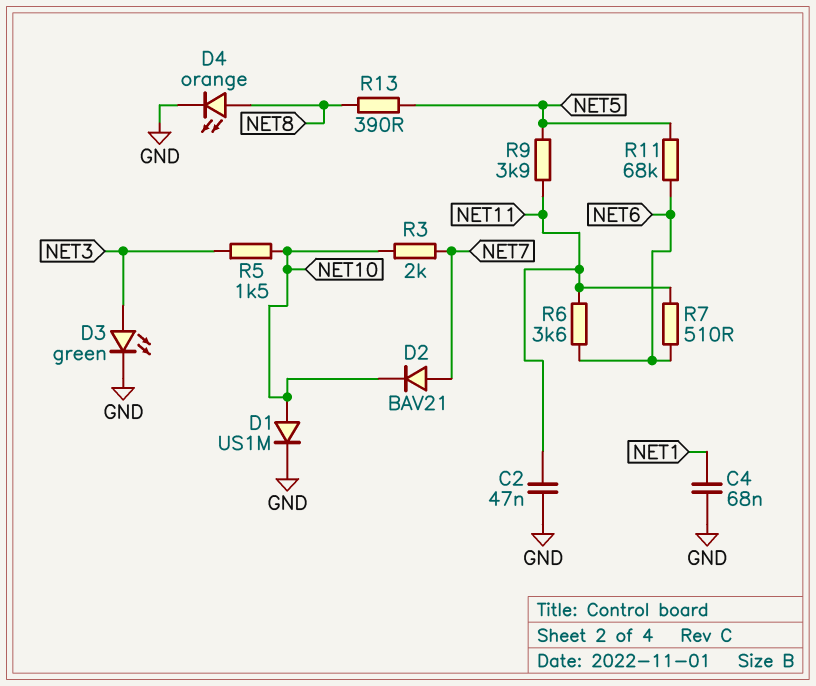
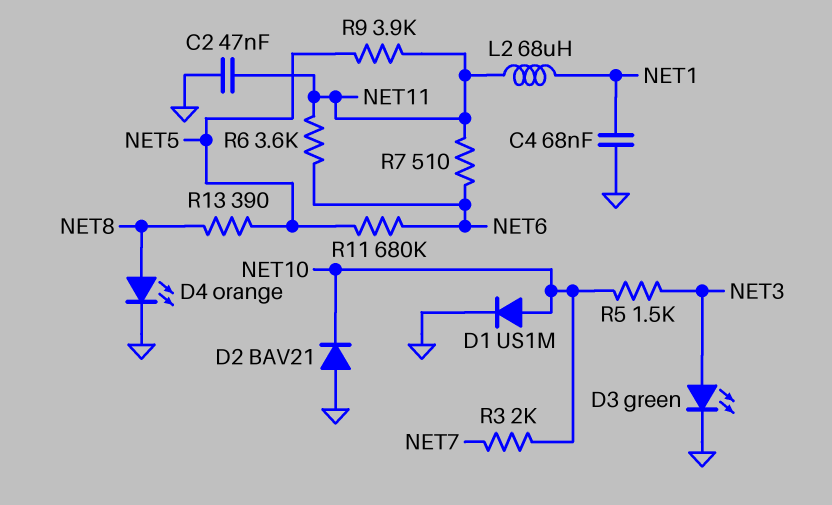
D2: diode BAV21 (A NET7, K NET10) -> diode BAV21 (A GND, K NET10)
L2: none -> 68uH (NET1, NET11)
R11: 68k (NET5, NET6) -> 680k (NET5, NET6)

